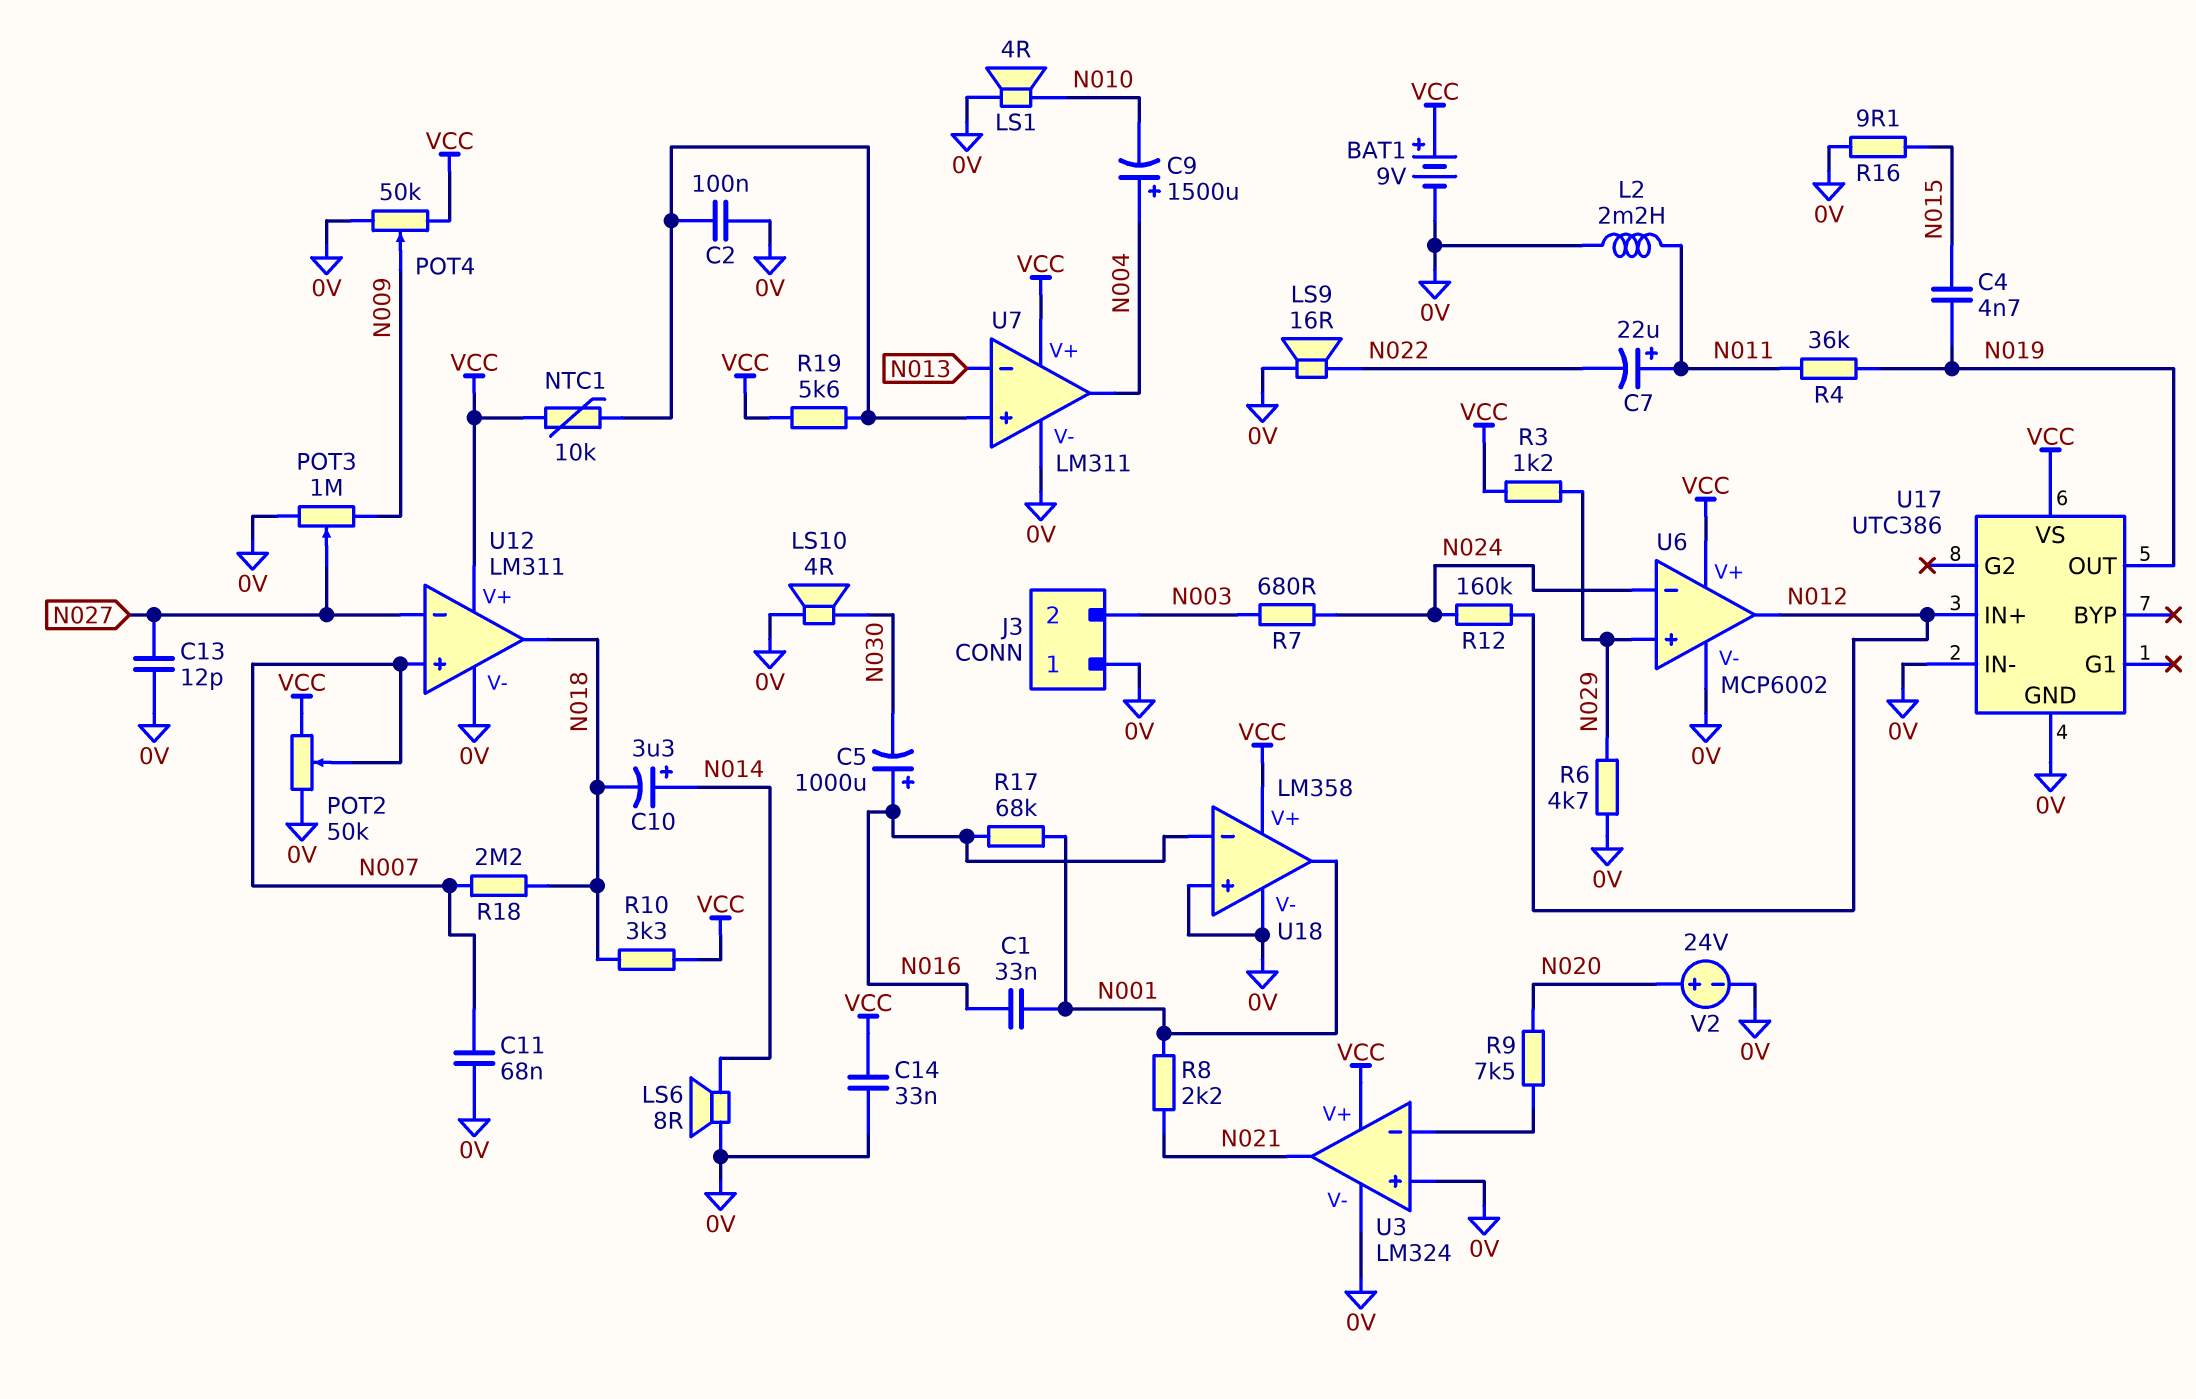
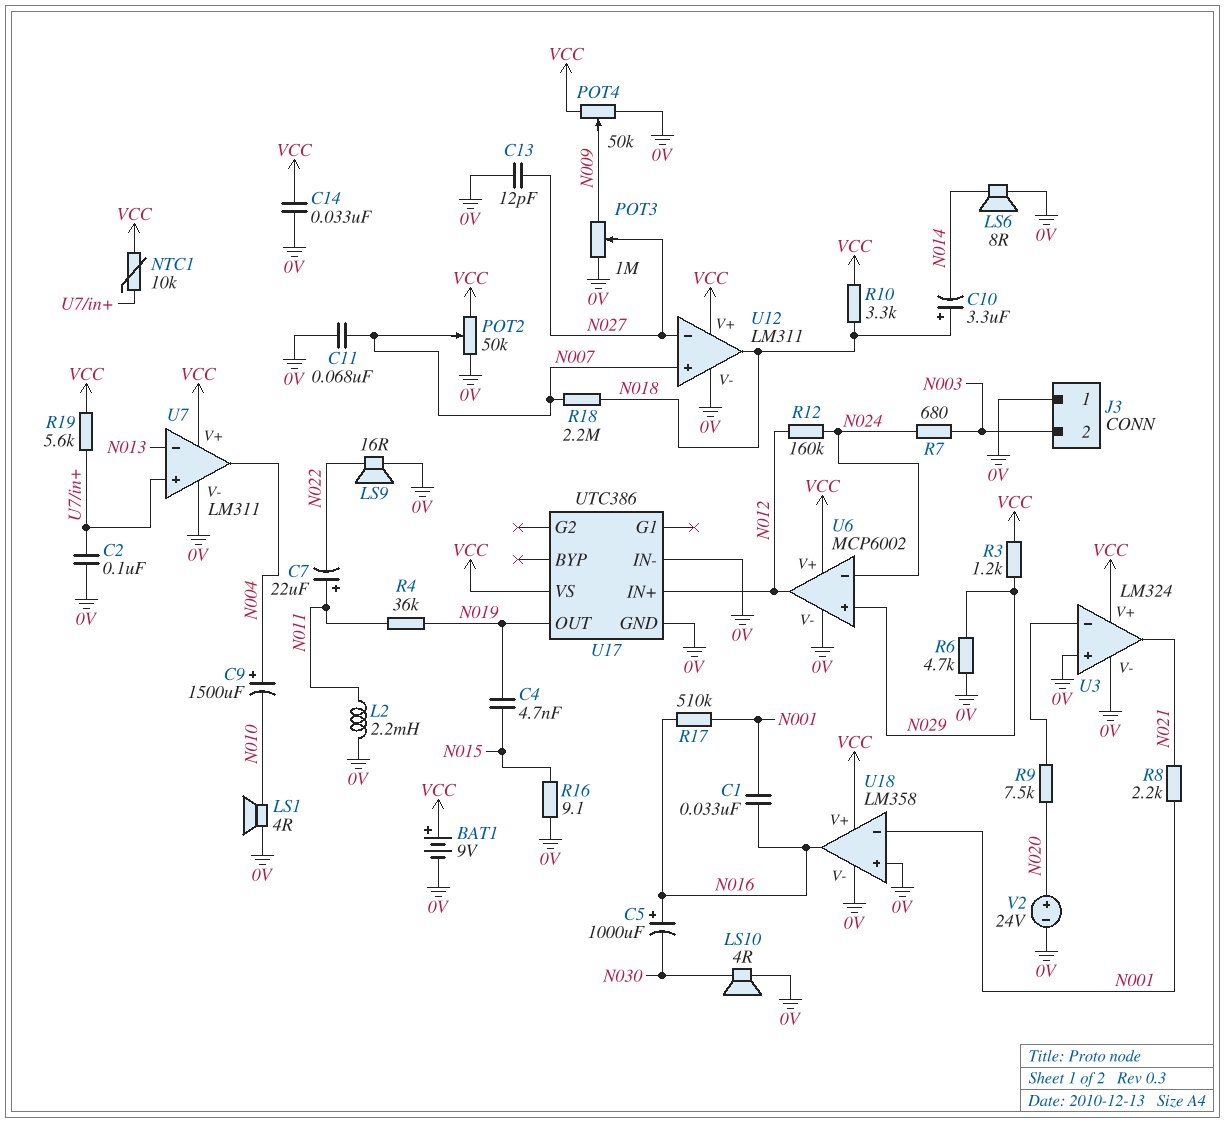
C10: 3.3uF (plus N014, minus N018) -> 3.3uF (plus N018, minus N014)
R17: 68k (N001, N016) -> 510k (N001, N016)
U18 pin in-: N016 -> N001
U18 pin out: N001 -> N016

